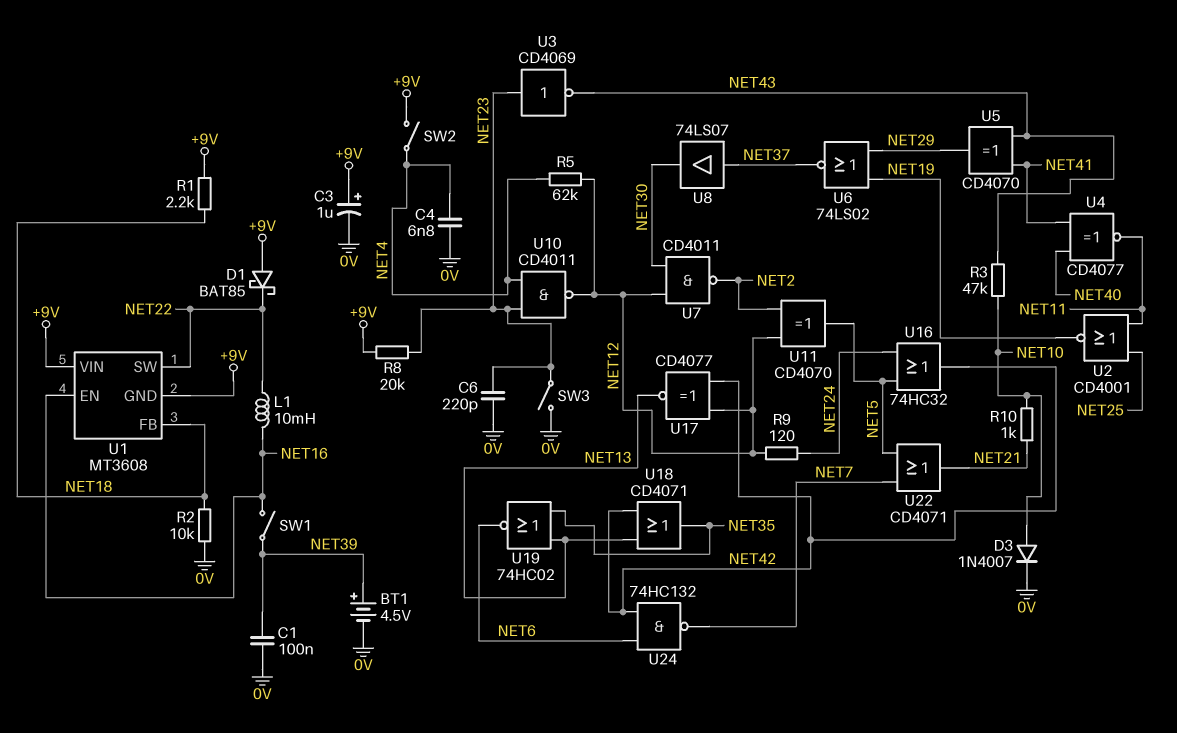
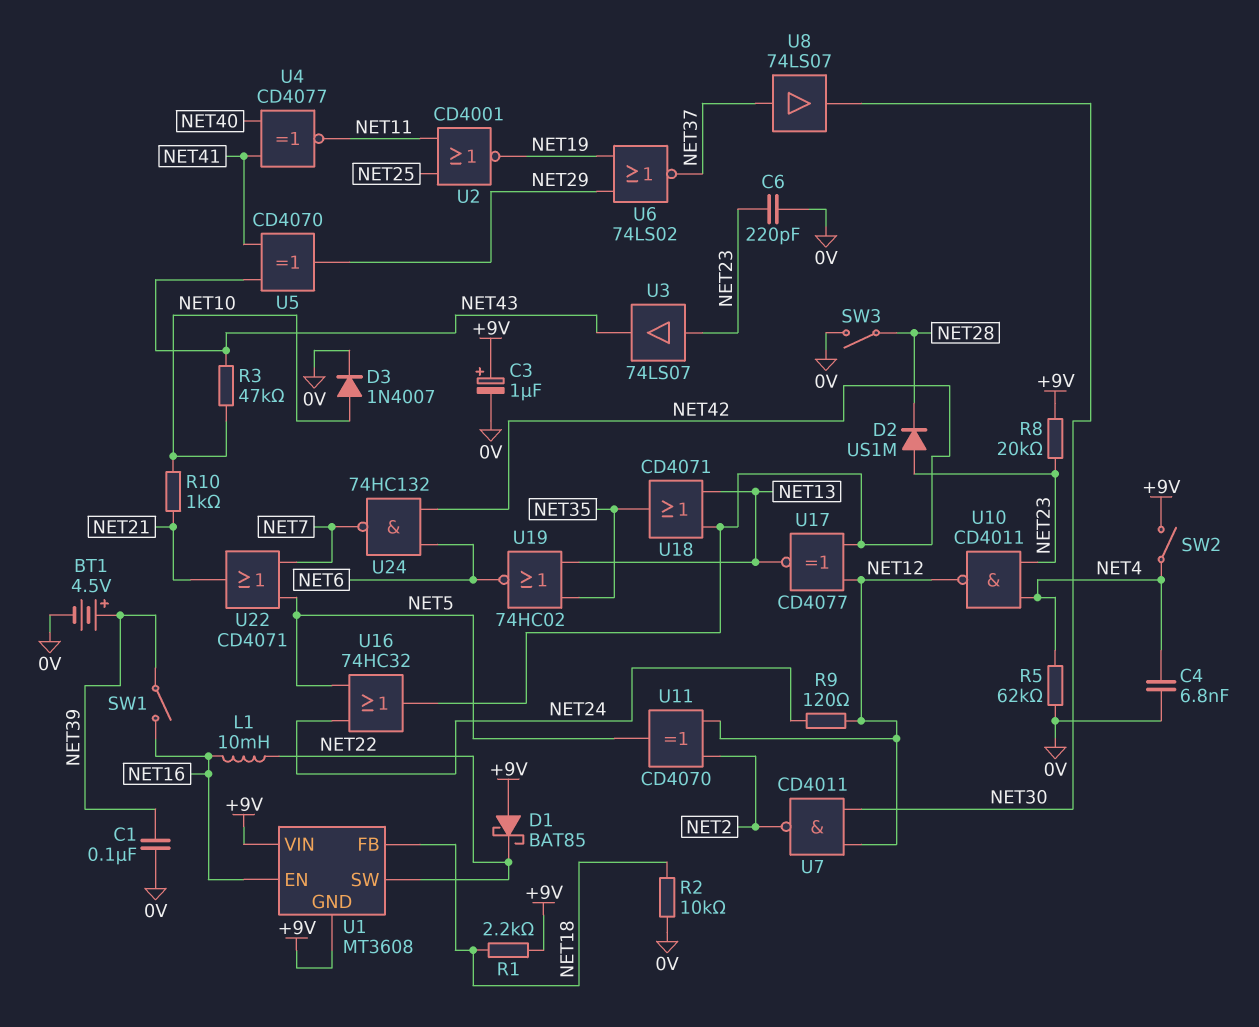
D2: none -> diode US1M (A NET23, K NET28)
R5: 62k (NET4, NET12) -> 62k (0V, NET4)
SW3: switch (0V, NET23) -> switch (0V, NET28)
U3: NOT CD4069 (in NET23, out NET43) -> buffer 74LS07 (in NET23, out NET43)

